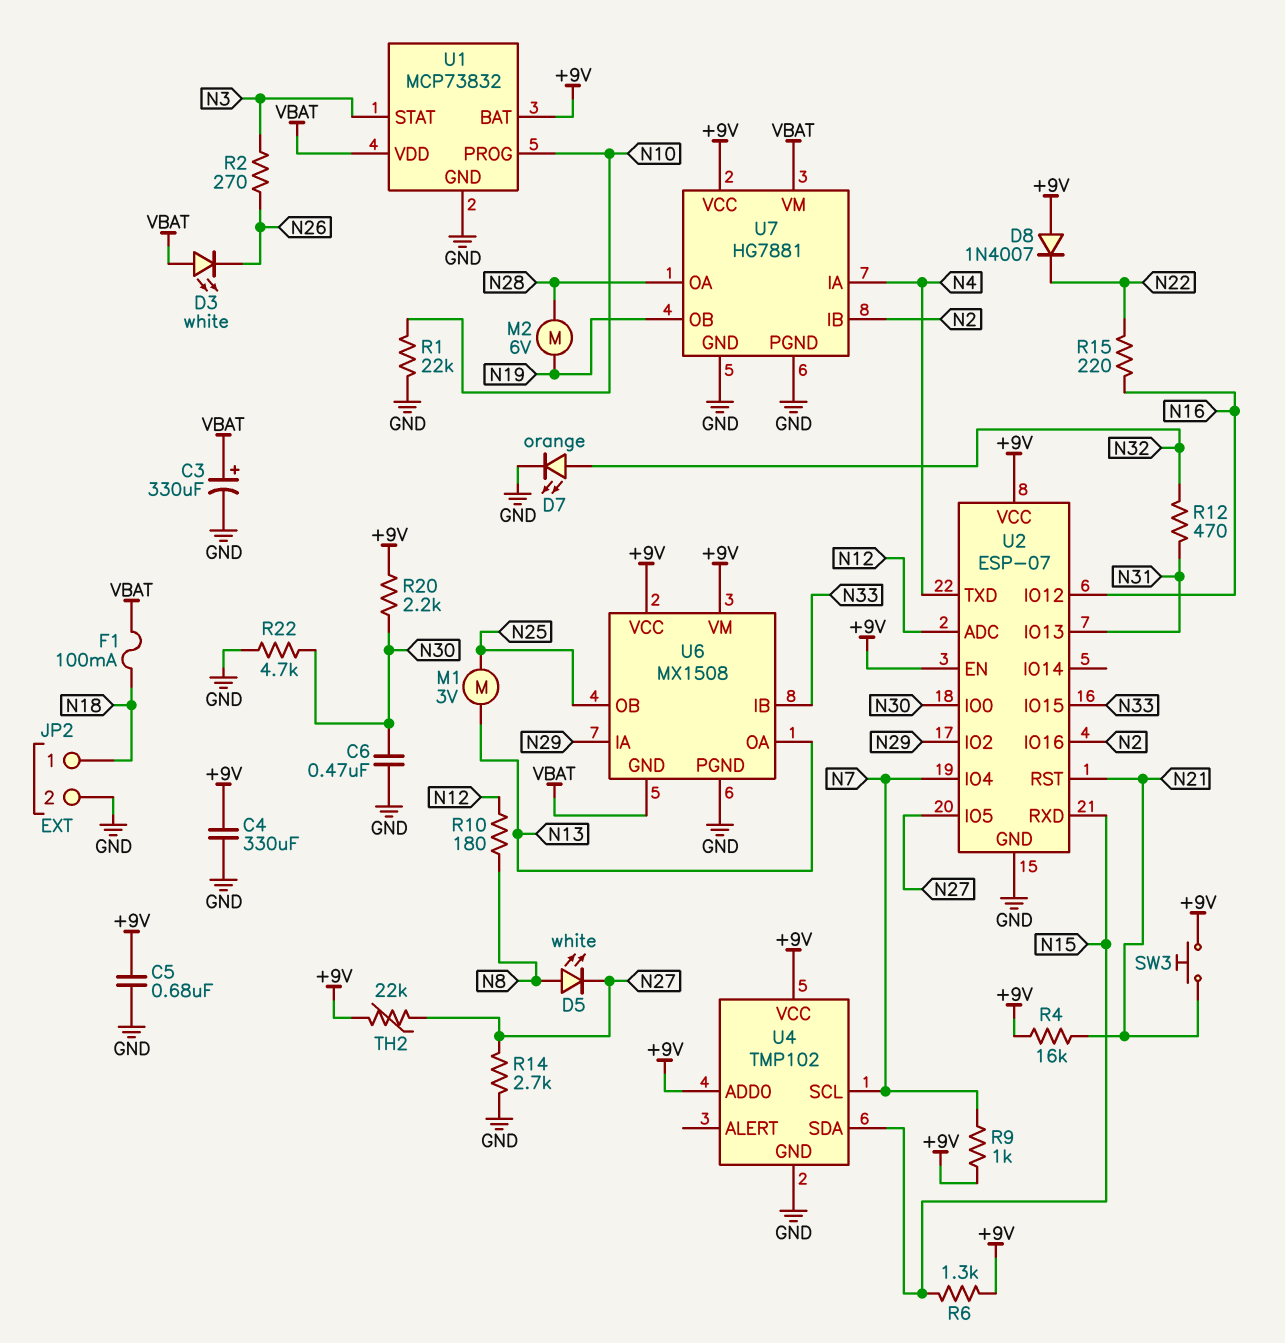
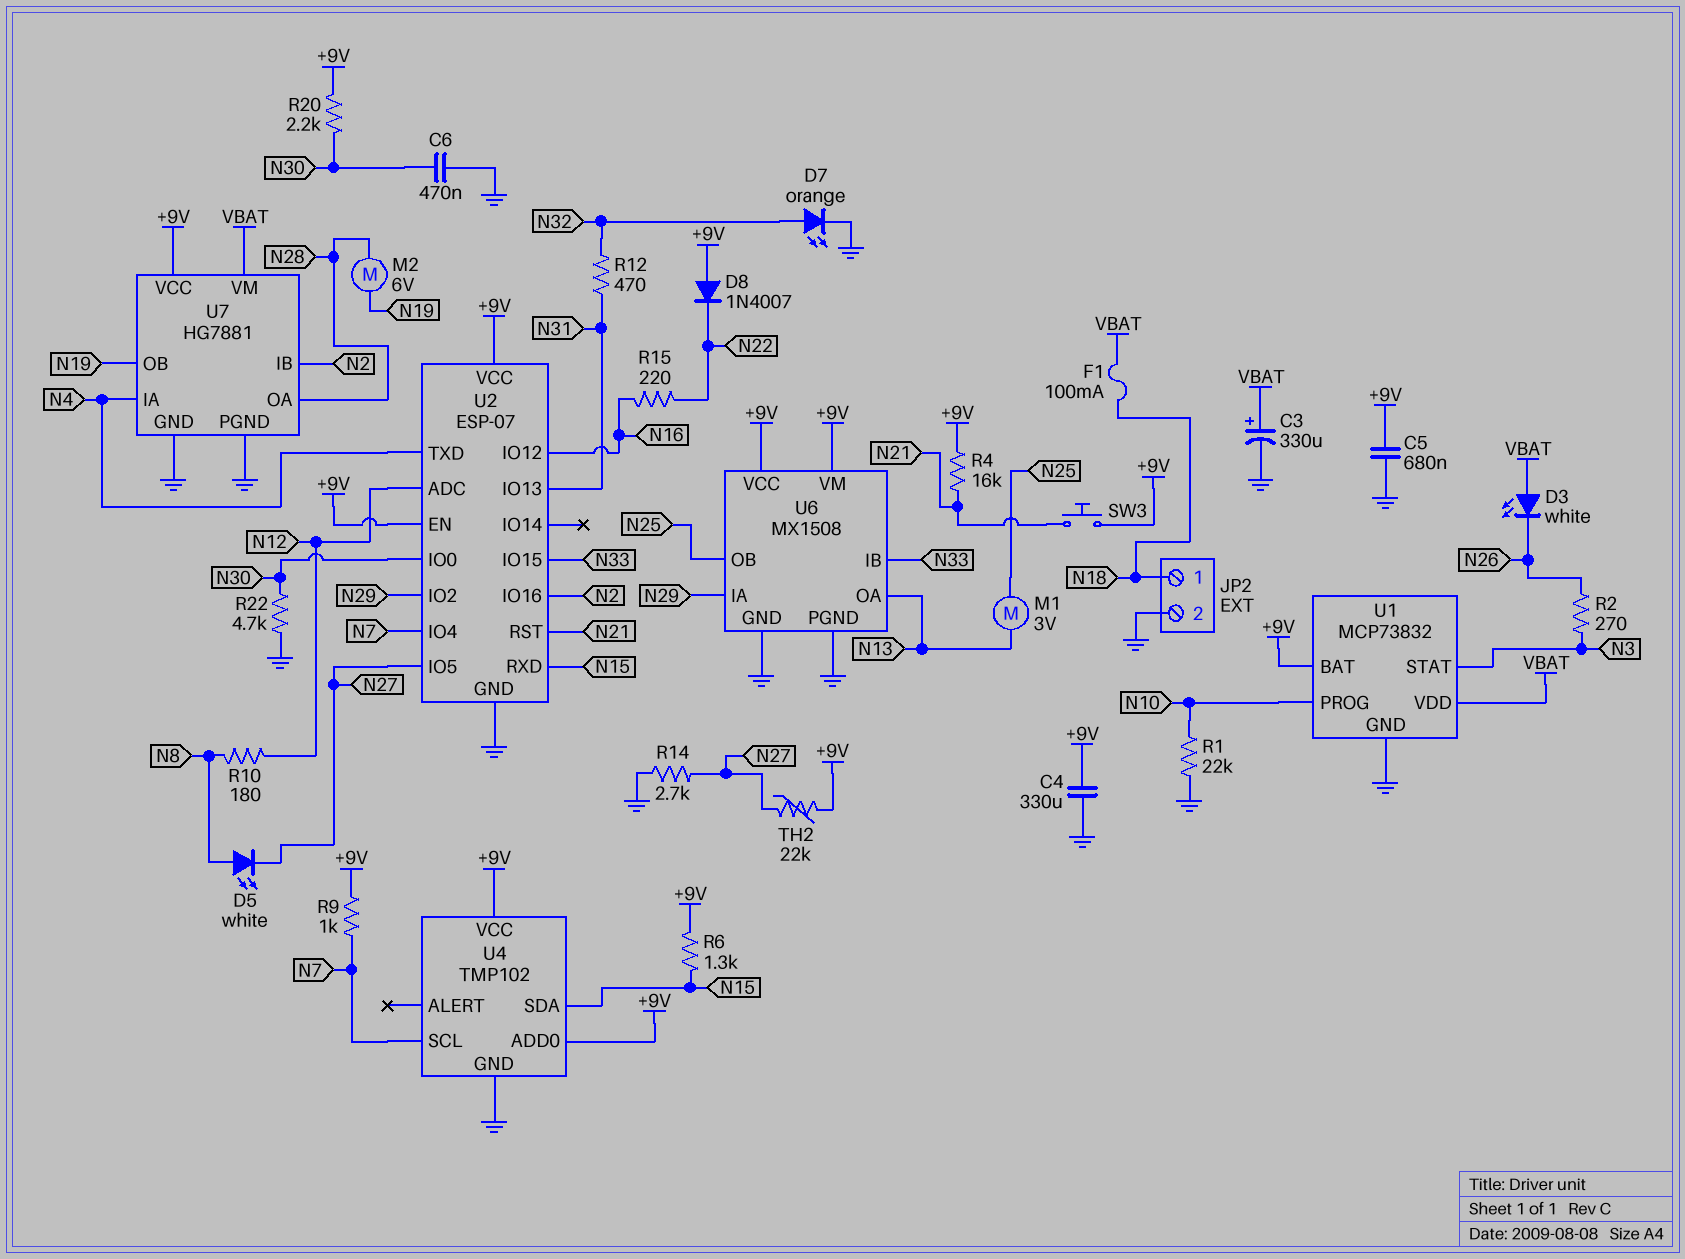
U6 pin GND: VBAT -> GND

